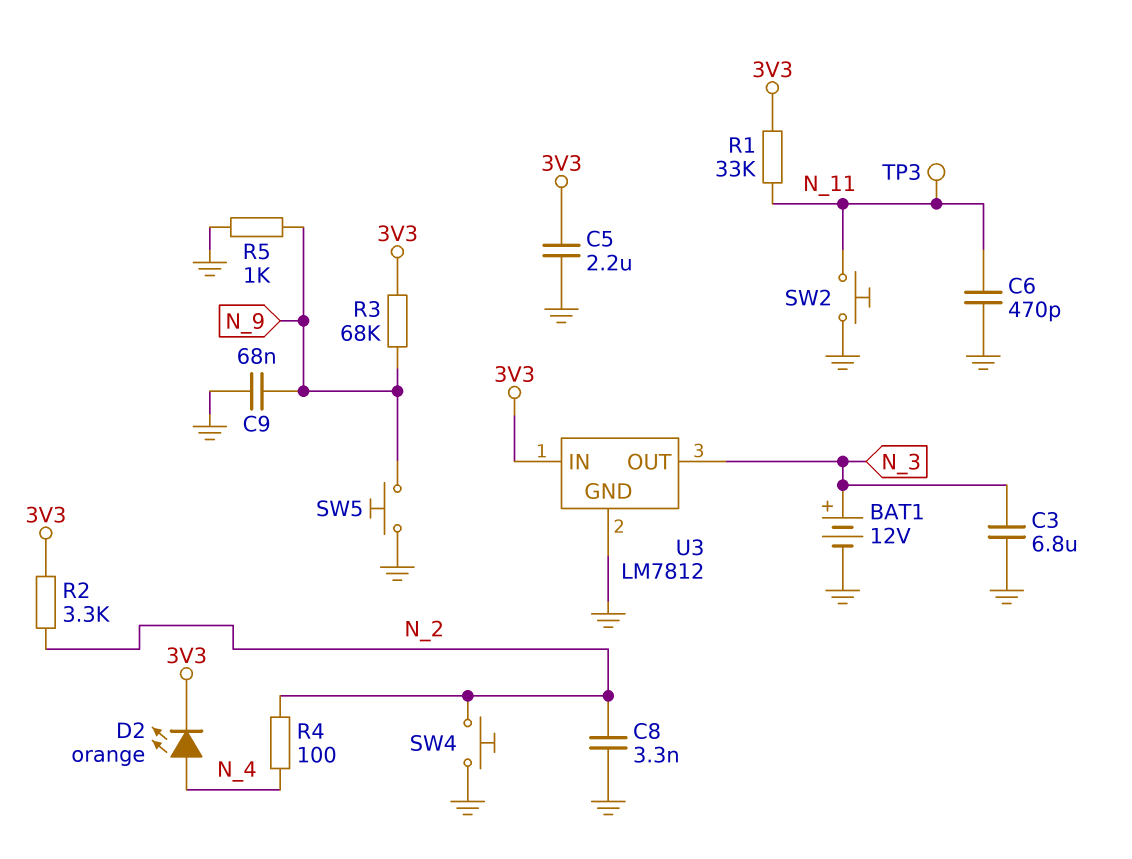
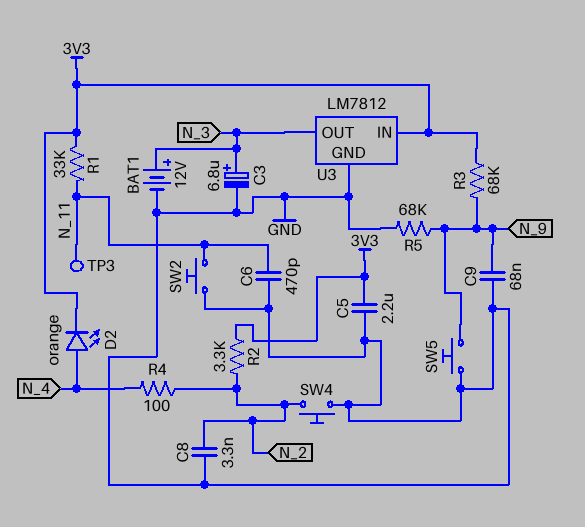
C3: 6.8uF (GND, N_3) -> 6.8uF (plus N_3, minus GND)
R5: 1k (GND, N_9) -> 68k (GND, N_9)

